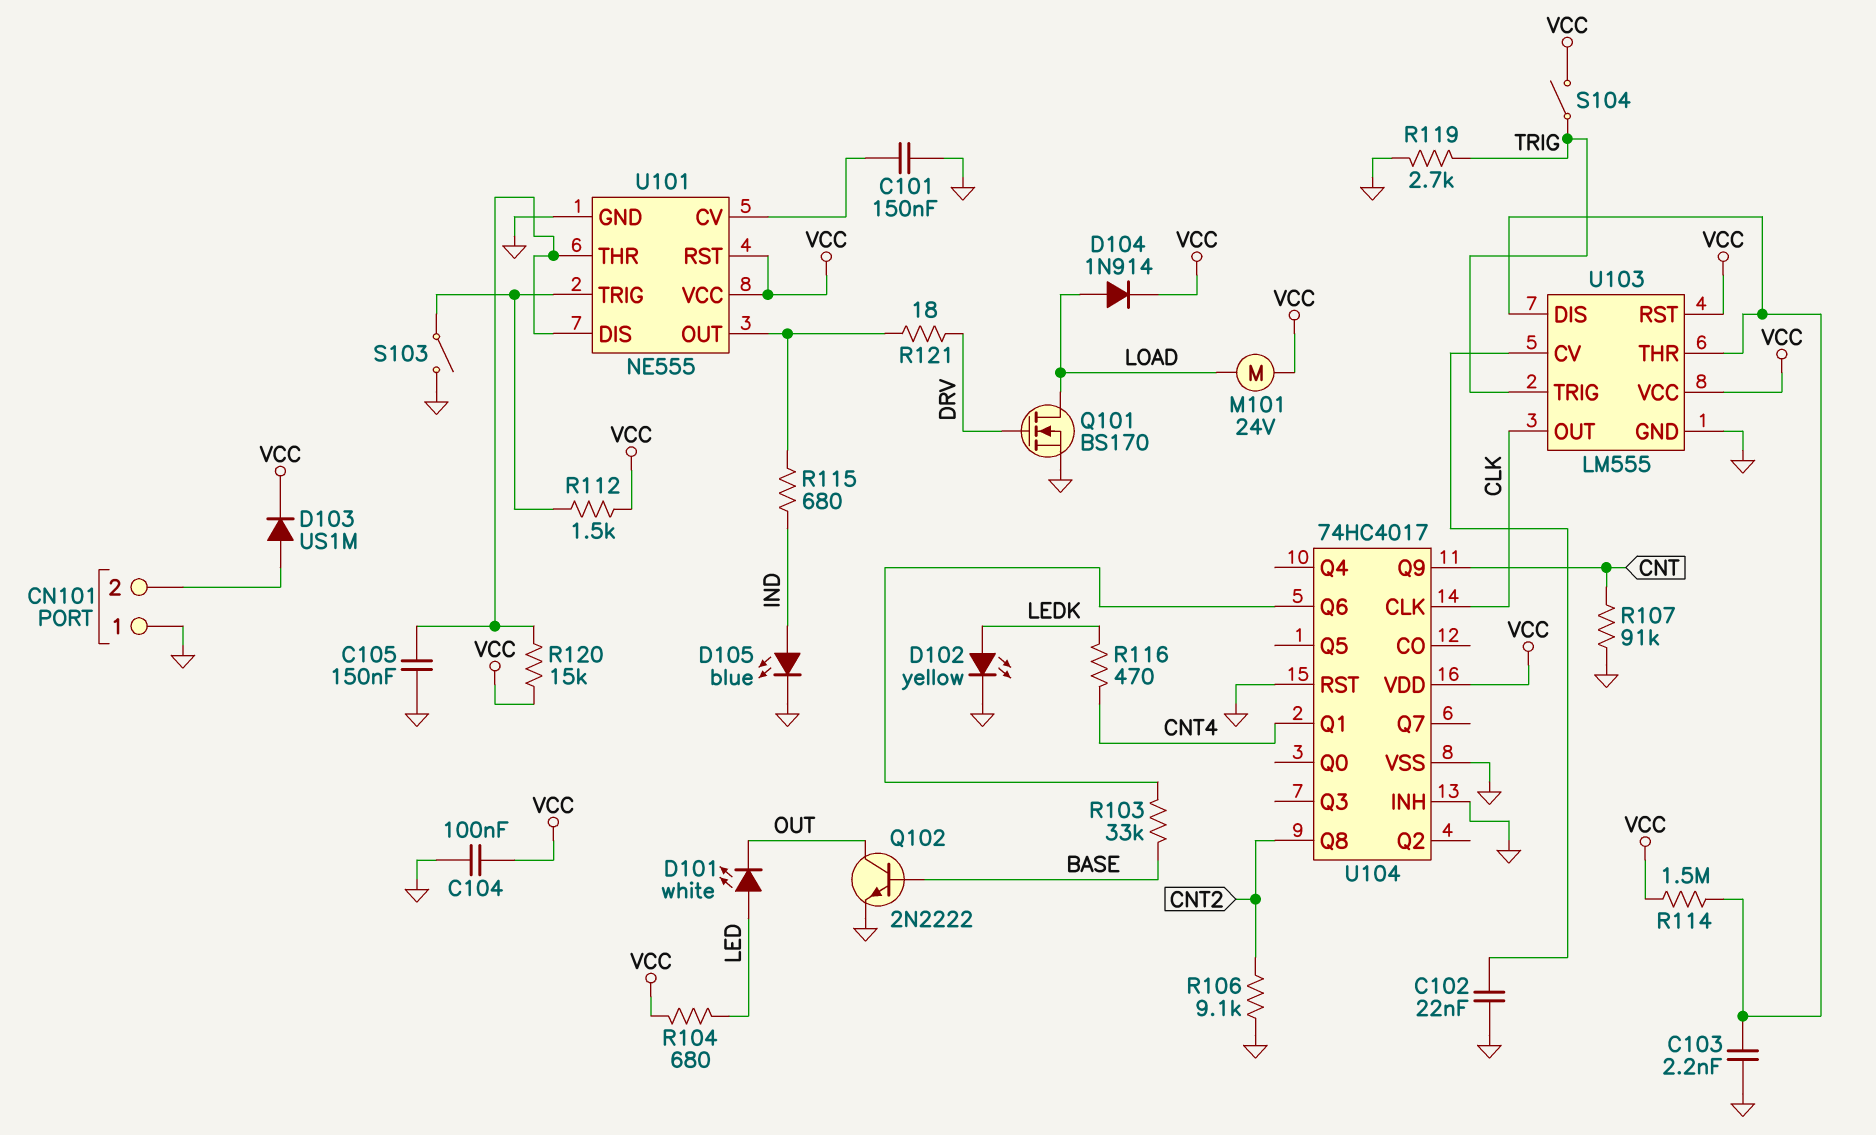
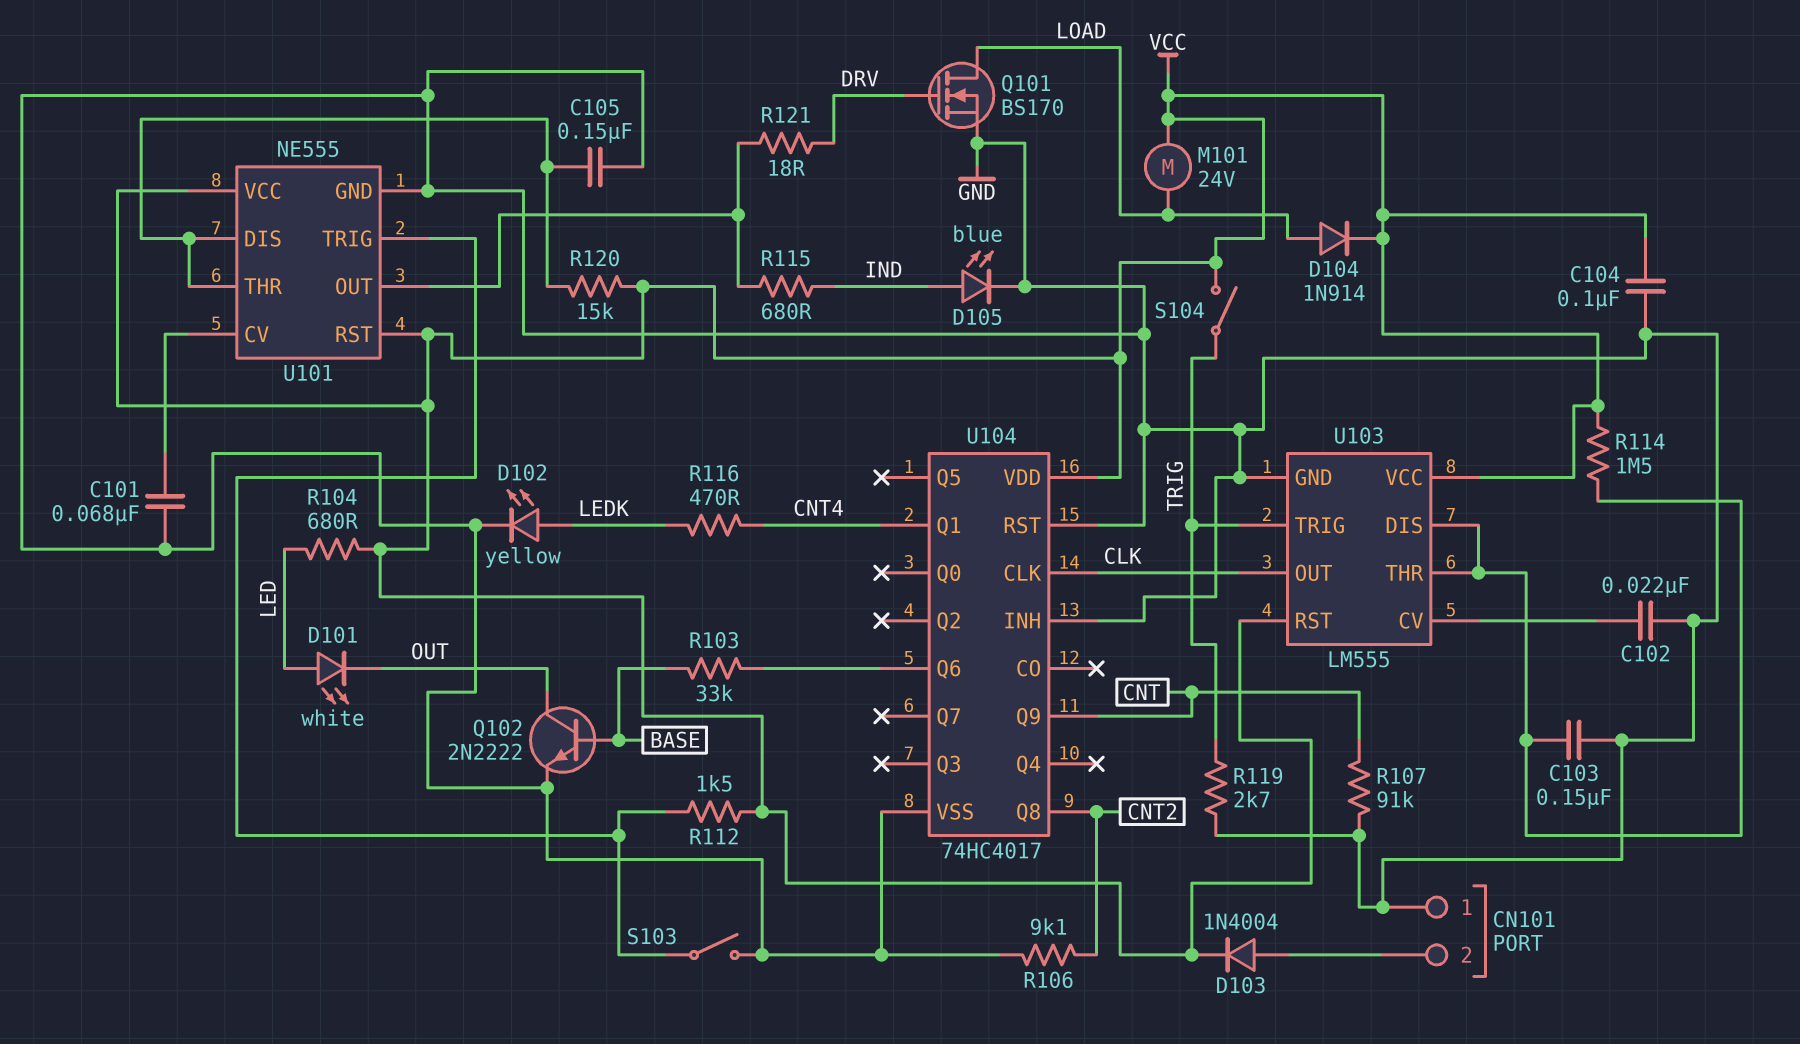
C101: 150nF (GND, U101/CV) -> 68nF (GND, U101/CV)
C103: 2.2nF (GND, U103/DIS) -> 150nF (GND, U103/DIS)
D103: diode US1M (A CN101/2, K VCC) -> diode 1N4004 (A CN101/2, K VCC)

